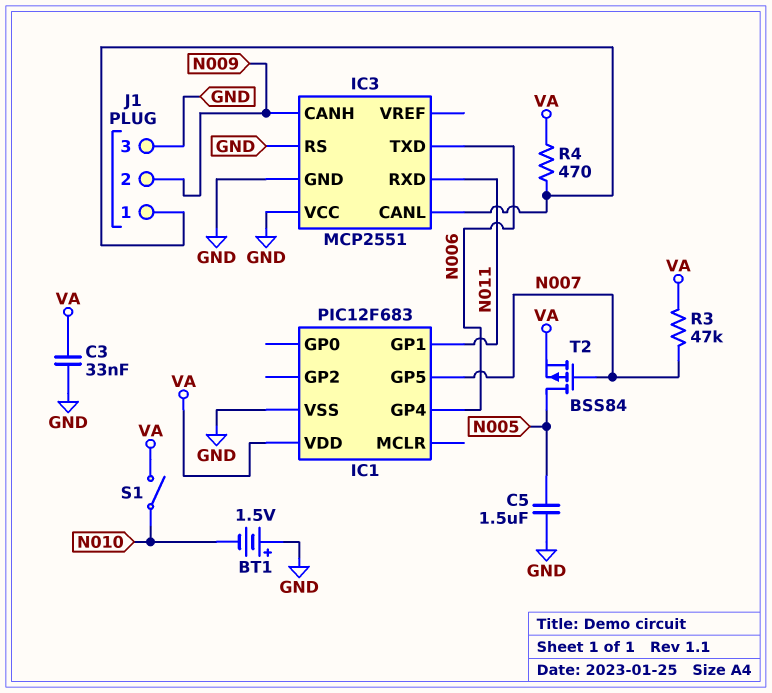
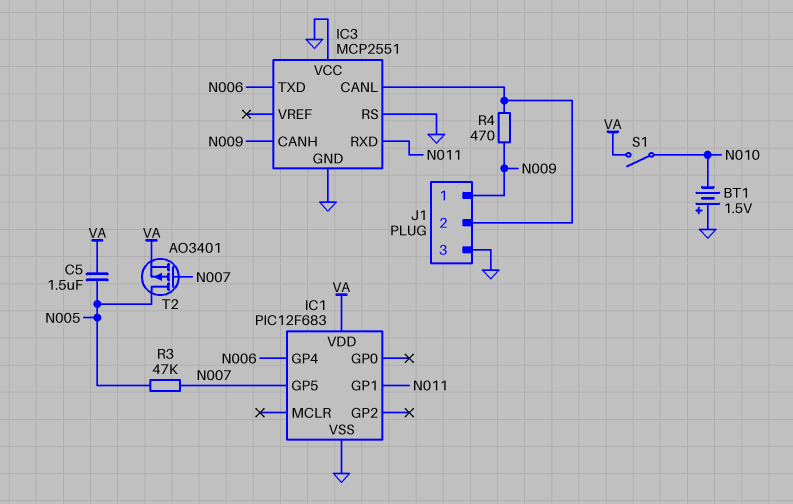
C3: 33nF (GND, VA) -> none
C5: 1.5uF (GND, N005) -> 1.5uF (N005, VA)
J1 pin 1: IC3/CANL -> N009
J1 pin 2: N009 -> IC3/CANL
R3: 47k (N007, VA) -> 47k (N005, N007)
R4: 470 (IC3/CANL, VA) -> 470 (IC3/CANL, N009)
T2: PMOS BSS84 (G N007, D N005, S VA) -> PMOS AO3401 (G N007, D N005, S VA)

